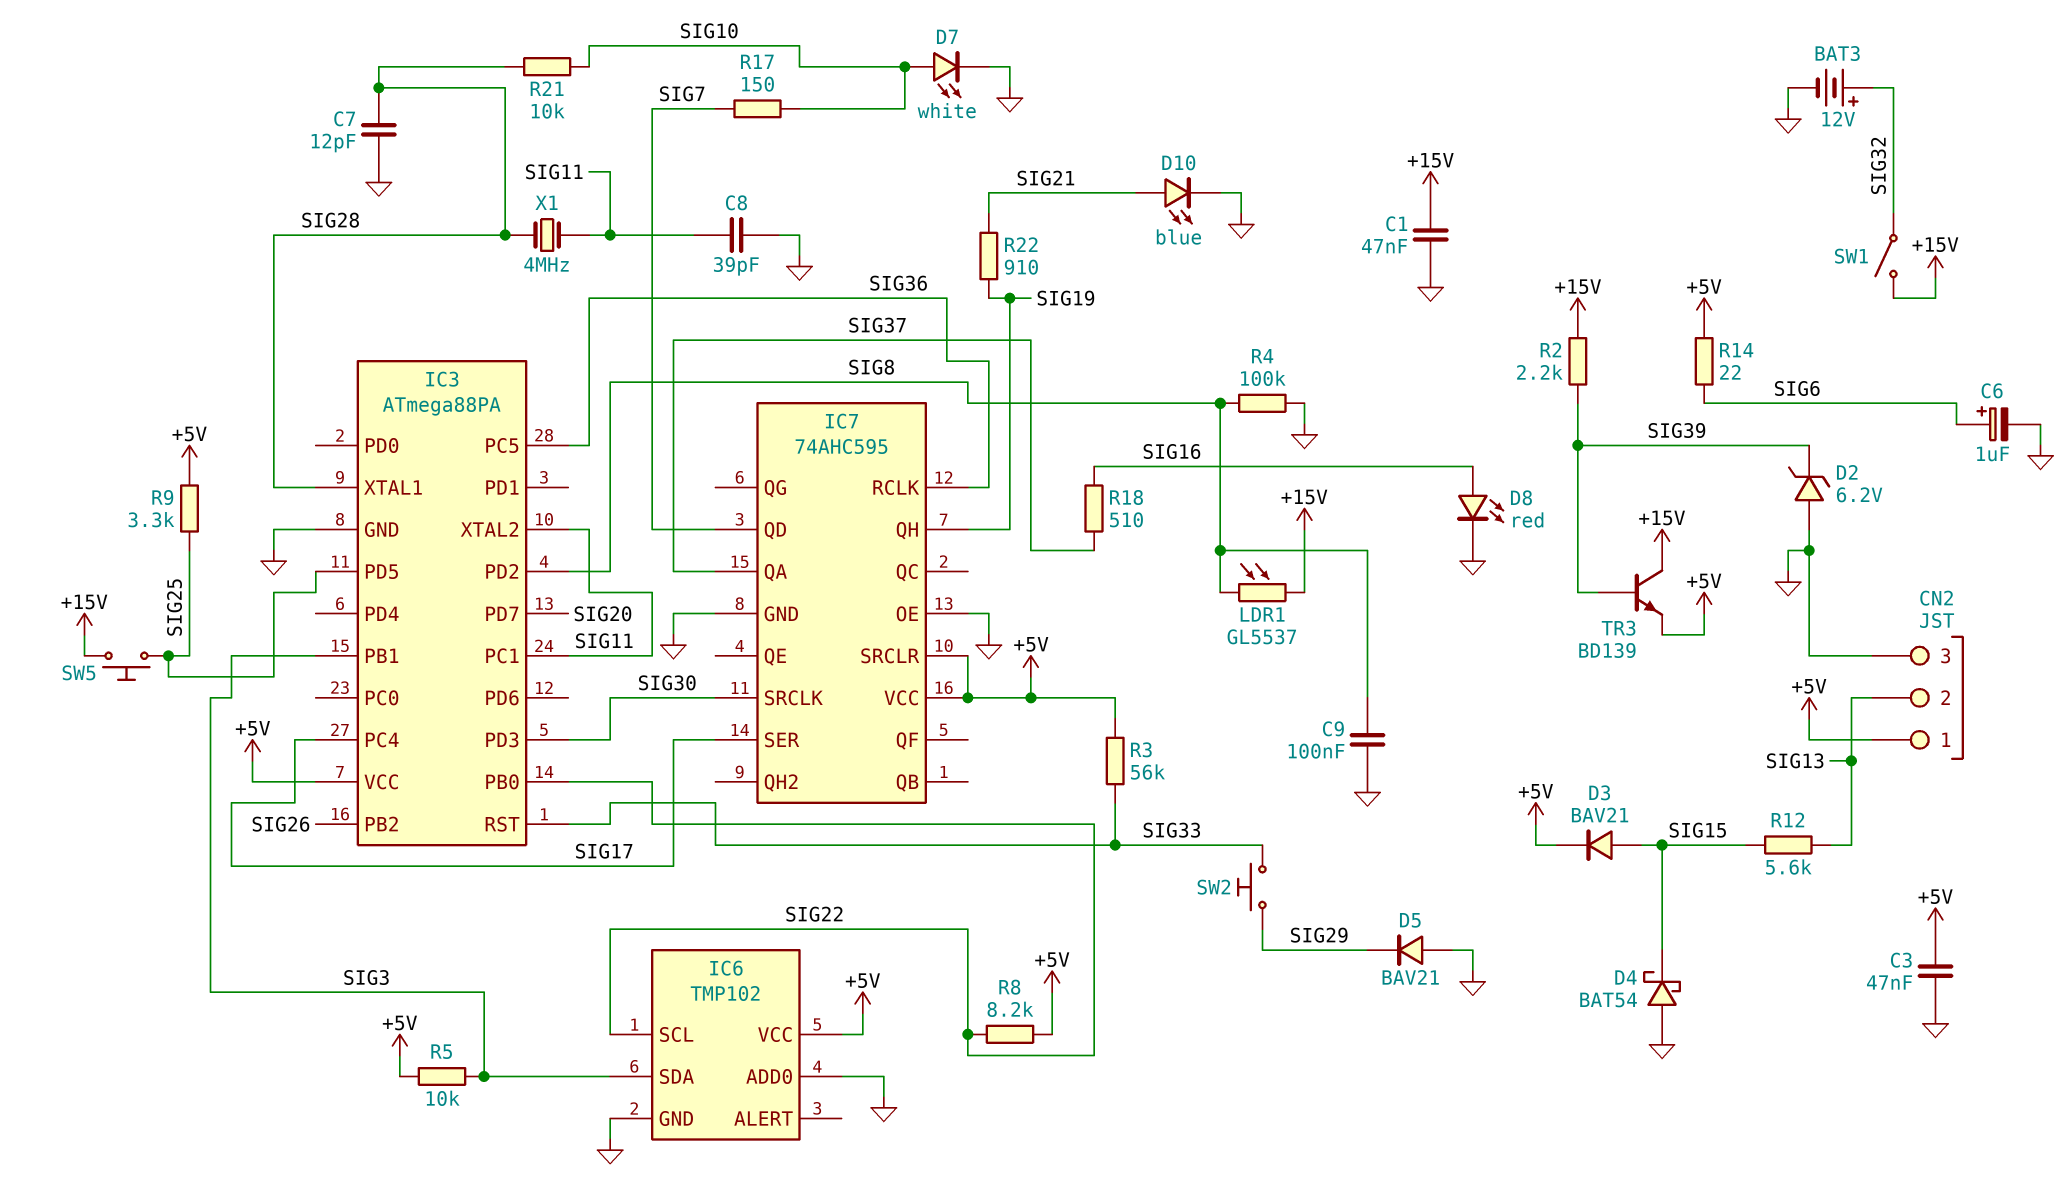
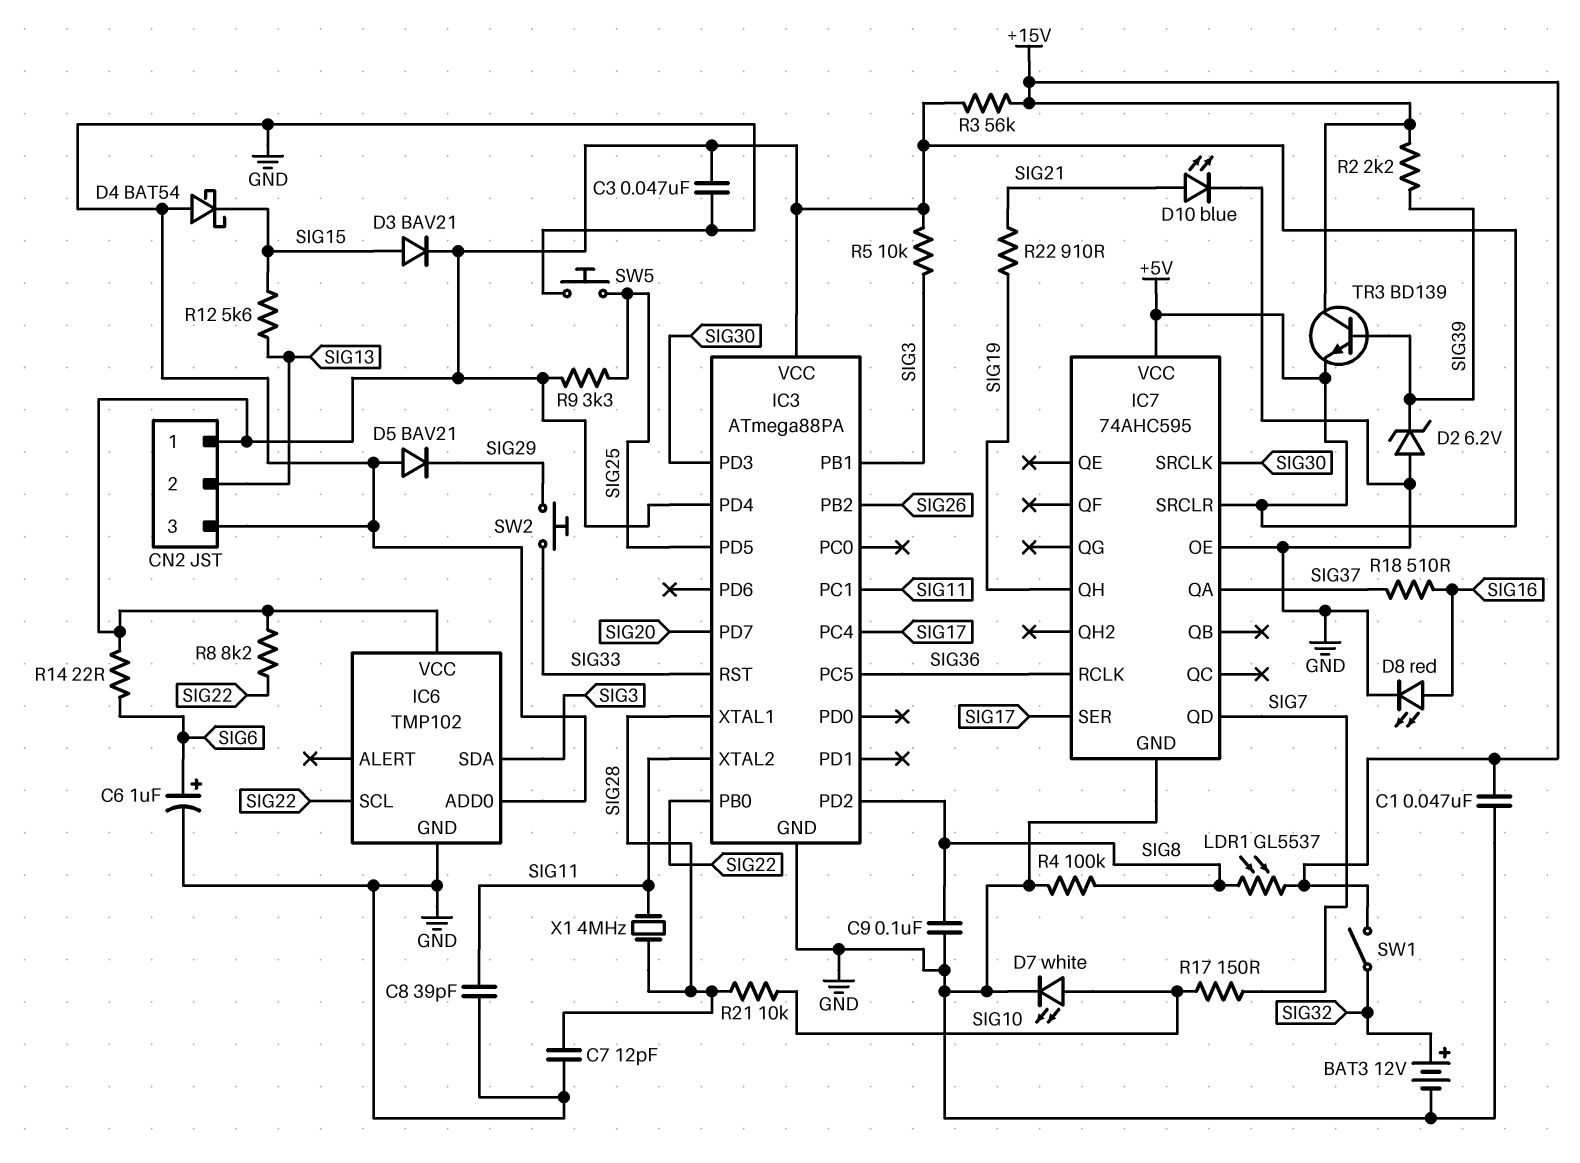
IC3 pin PD4: none -> +5V
R3: 56k (+5V, SIG33) -> 56k (+5V, +15V)
SW5: button (+15V, SIG25) -> button (GND, SIG25)

